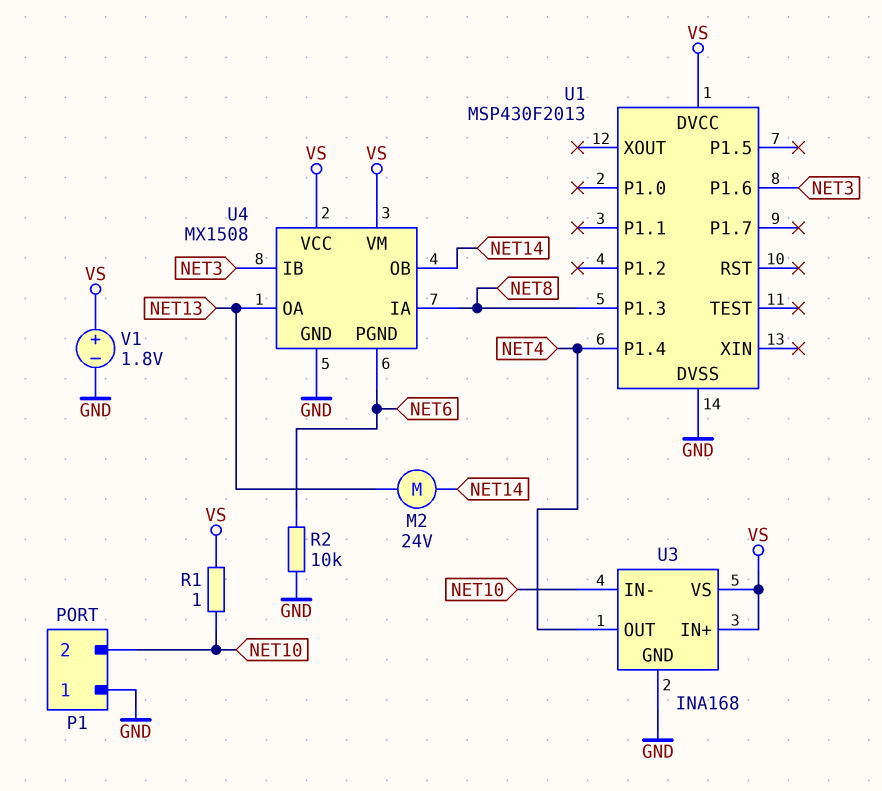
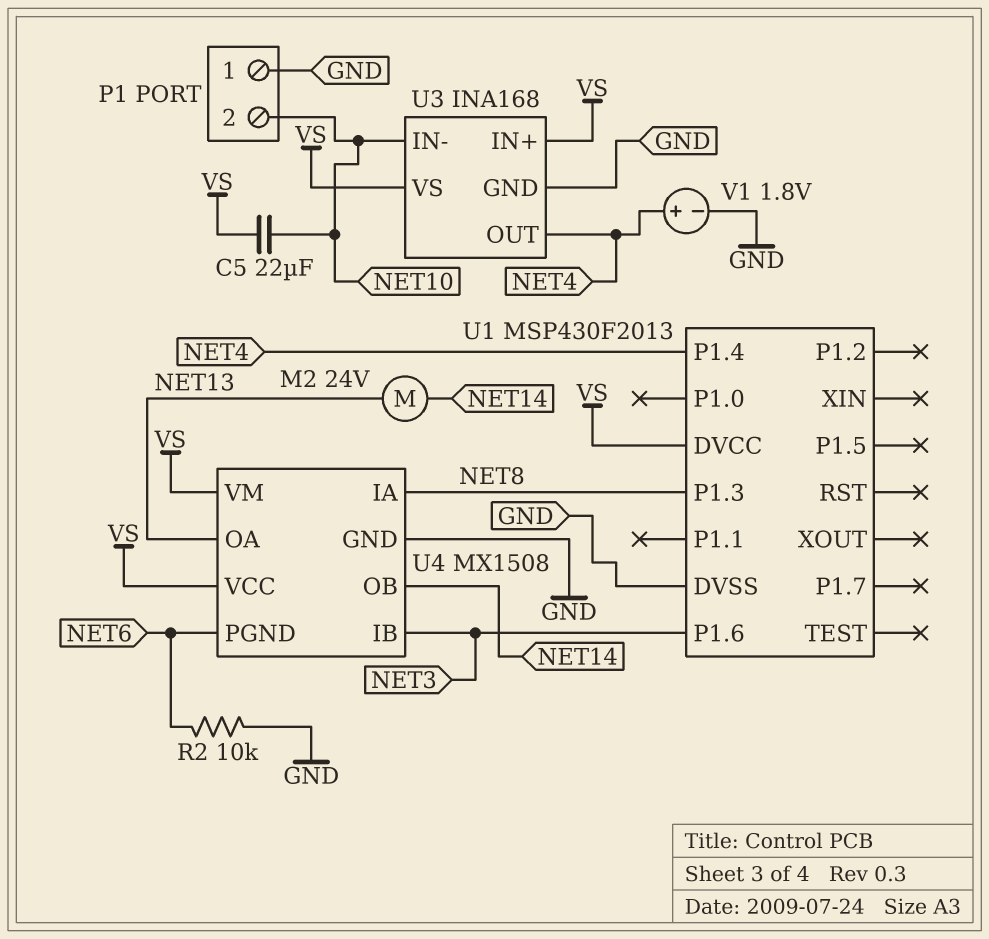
C5: none -> 22uF (NET10, VS)
R1: 1 (NET10, VS) -> none
V1: 1.8V (plus VS, minus GND) -> 1.8V (plus NET4, minus GND)

